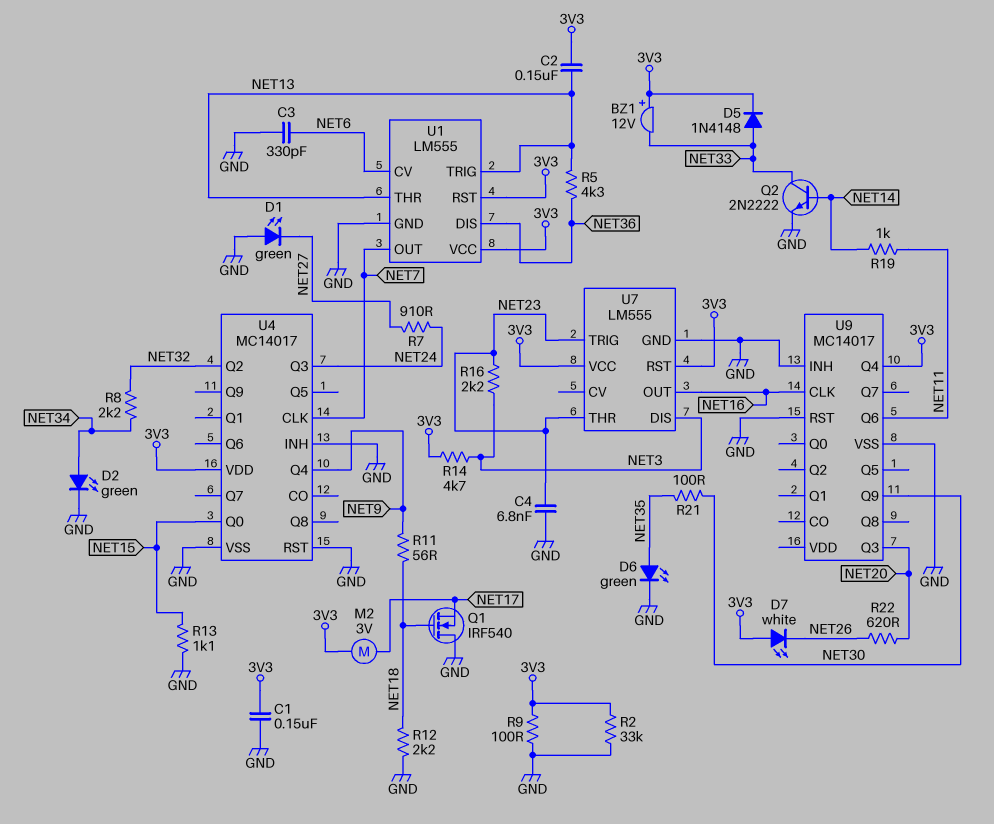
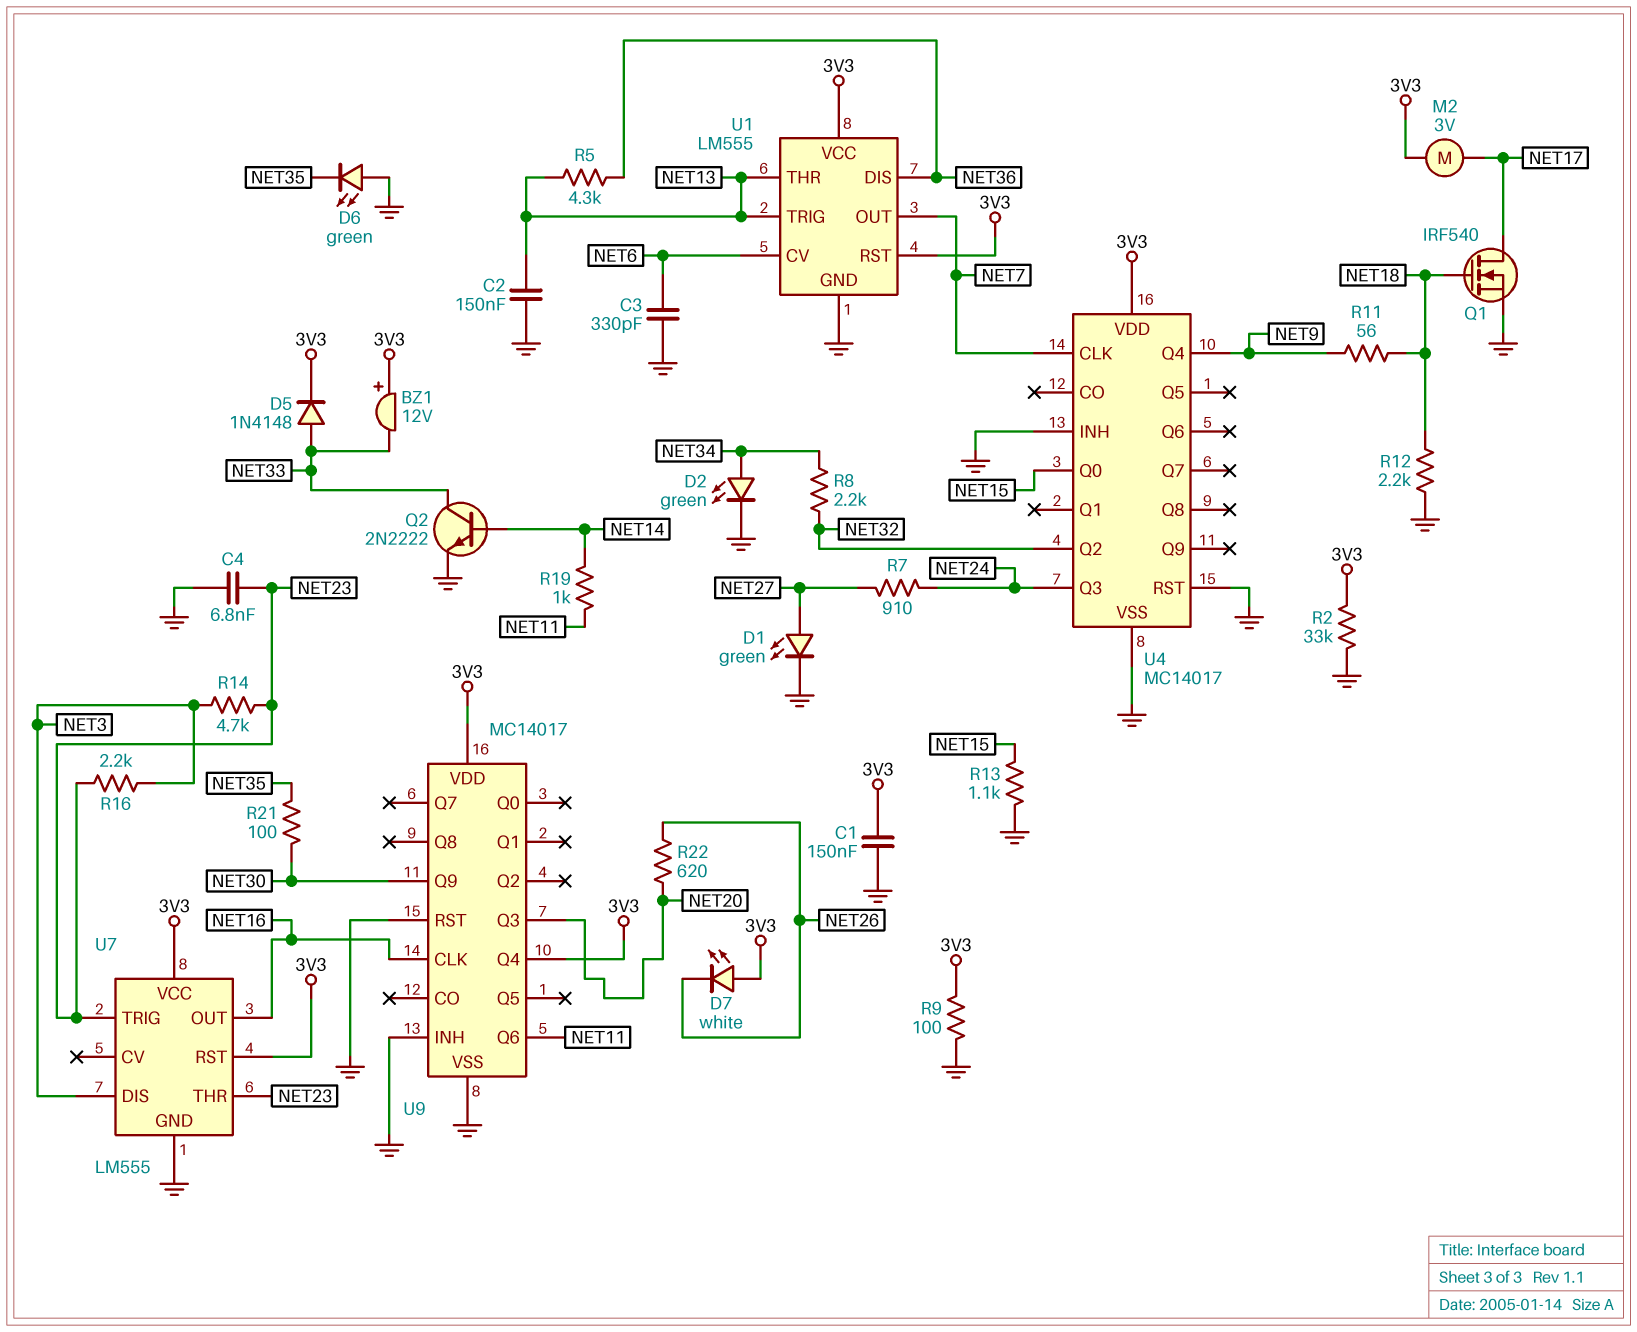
C2: 150nF (3V3, NET13) -> 150nF (GND, NET13)
D1: LED green (A GND, K NET27) -> LED green (A NET27, K GND)
D6: LED green (A NET35, K GND) -> LED green (A GND, K NET35)
Q1: NMOS IRF540 (G NET18, D GND, S NET17) -> NMOS IRF540 (G NET18, D NET17, S GND)
R14: 4.7k (3V3, NET3) -> 4.7k (NET3, NET23)
U9 pin VDD: none -> 3V3

